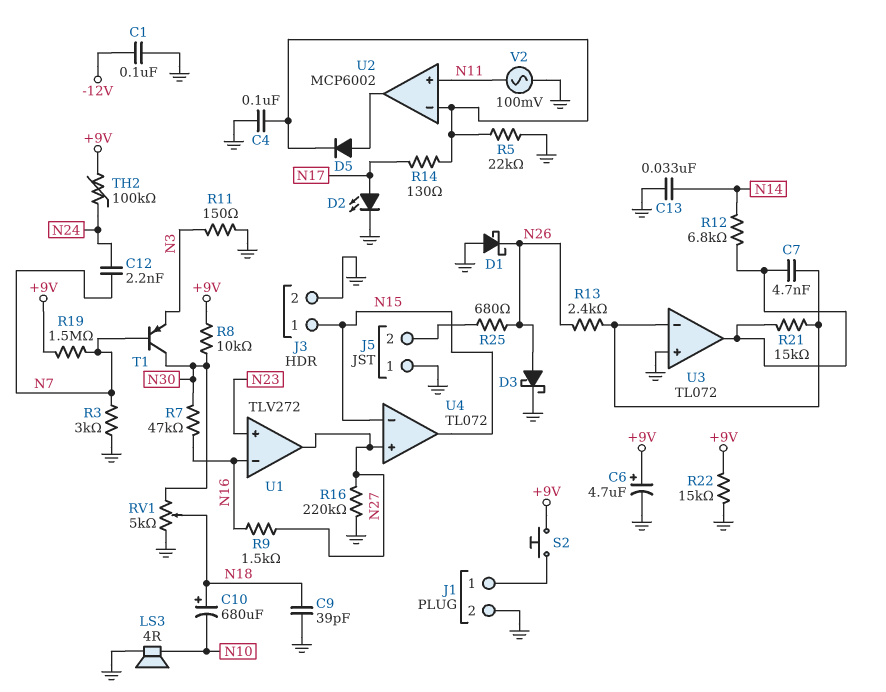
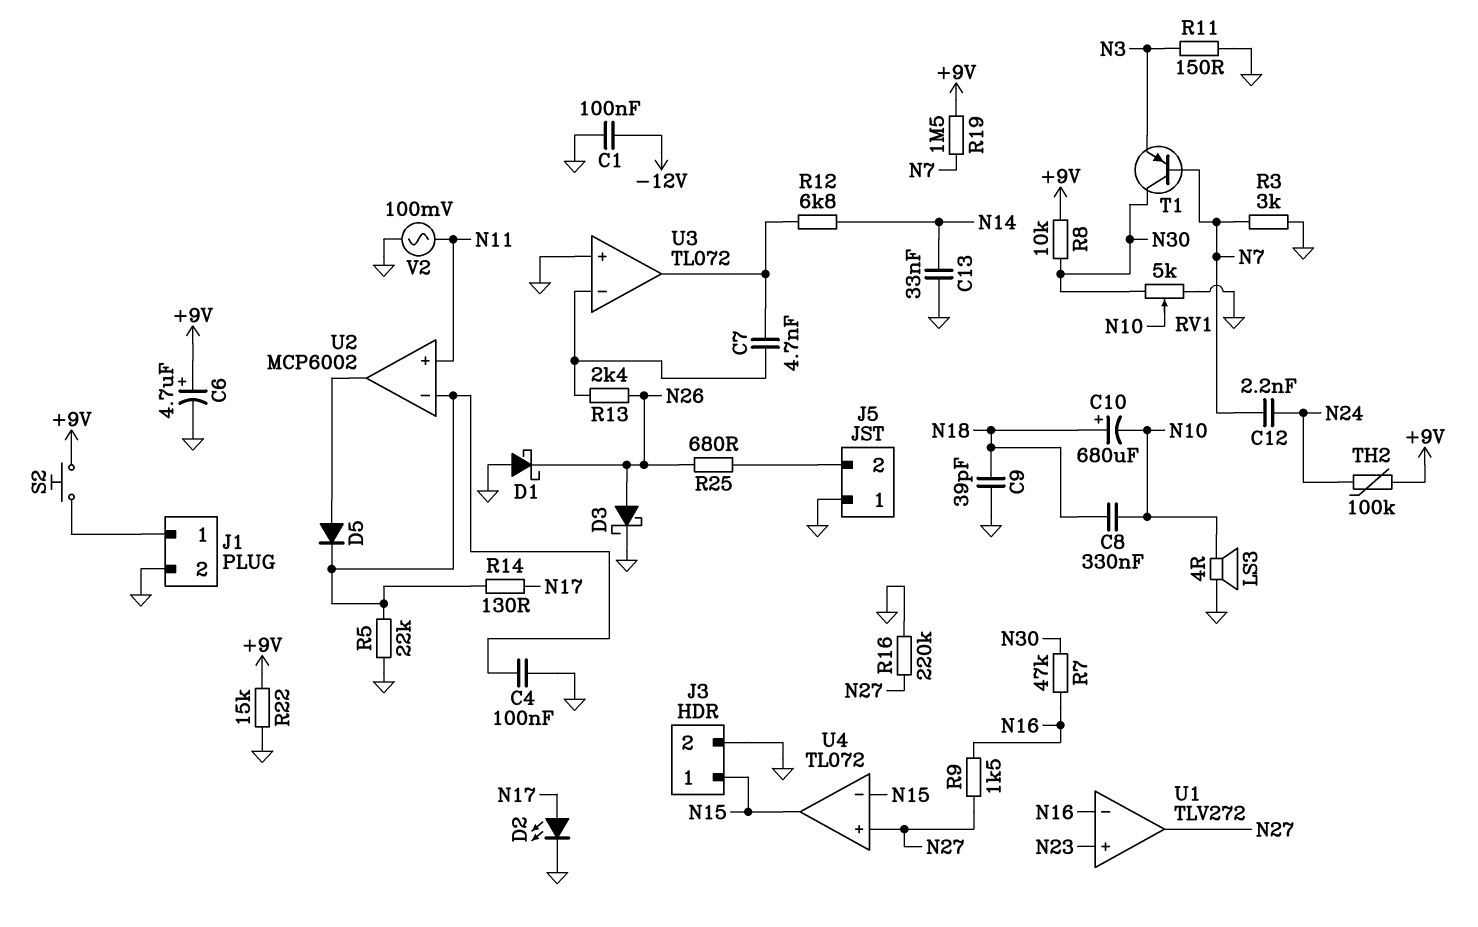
C8: none -> 330nF (N10, N18)
R21: 15k (U3/in-, U3/out) -> none
RV1: 5k (GND, N30, wiper N18) -> 5k (GND, N30, wiper N10)

